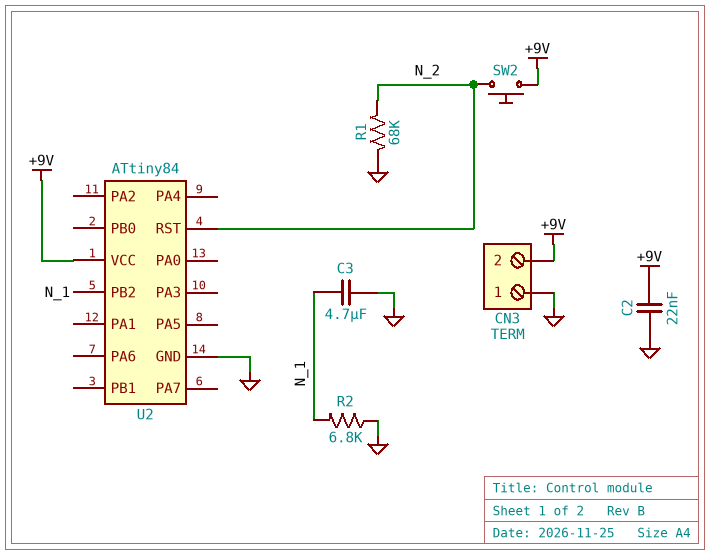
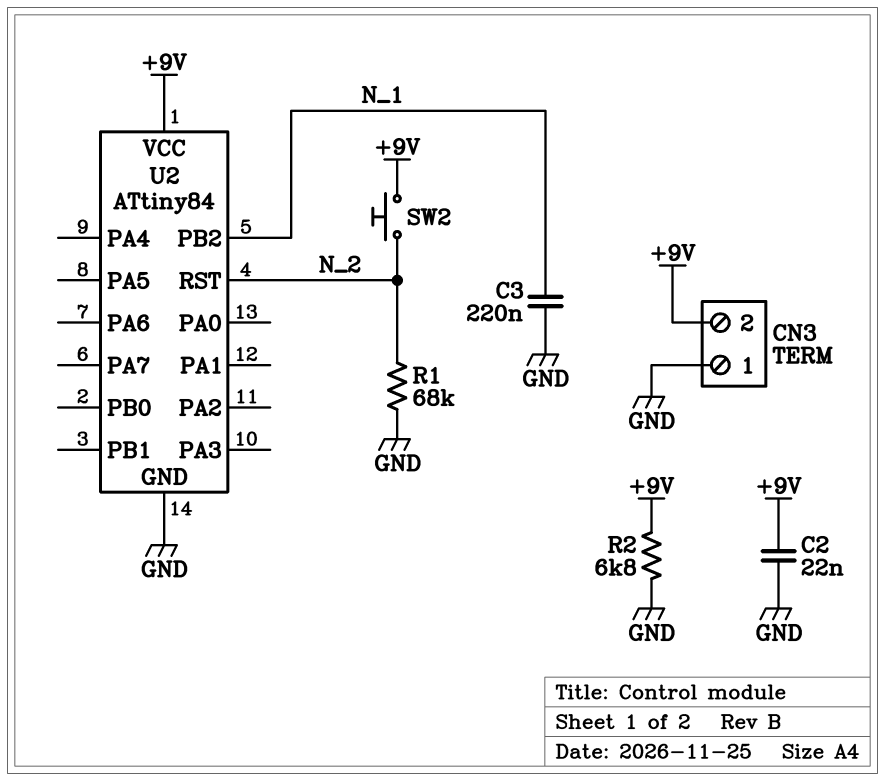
C3: 4.7uF (GND, N_1) -> 220nF (GND, N_1)
R2: 6.8k (GND, N_1) -> 6.8k (+9V, GND)

